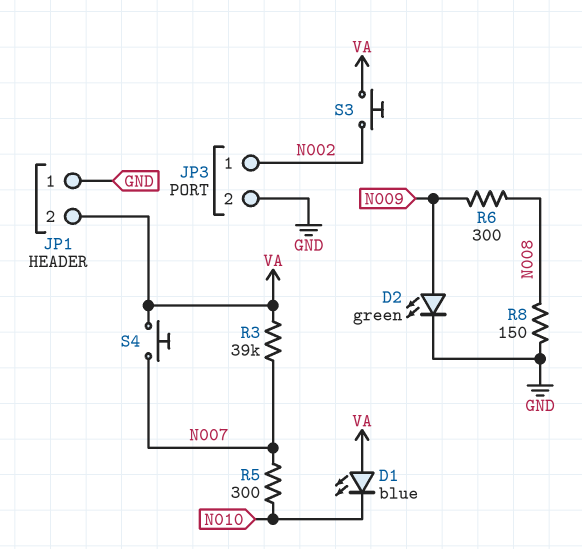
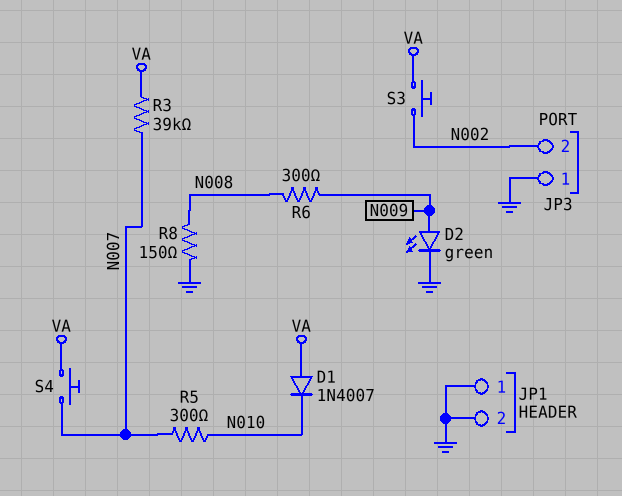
D1: LED blue (A VA, K N010) -> diode 1N4007 (A VA, K N010)
JP1 pin 2: VA -> GND
JP3 pin 1: N002 -> GND
JP3 pin 2: GND -> N002

